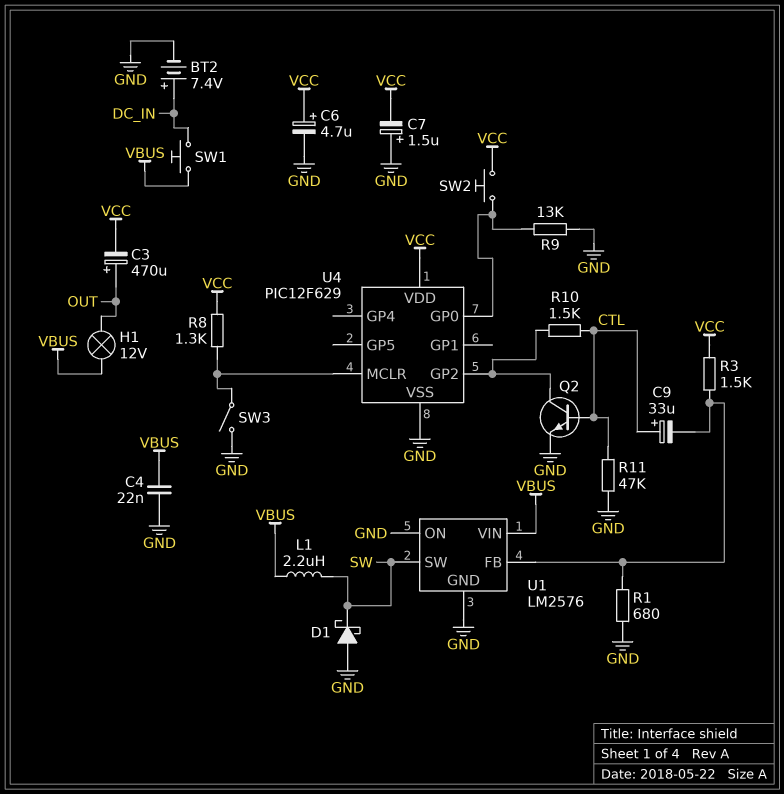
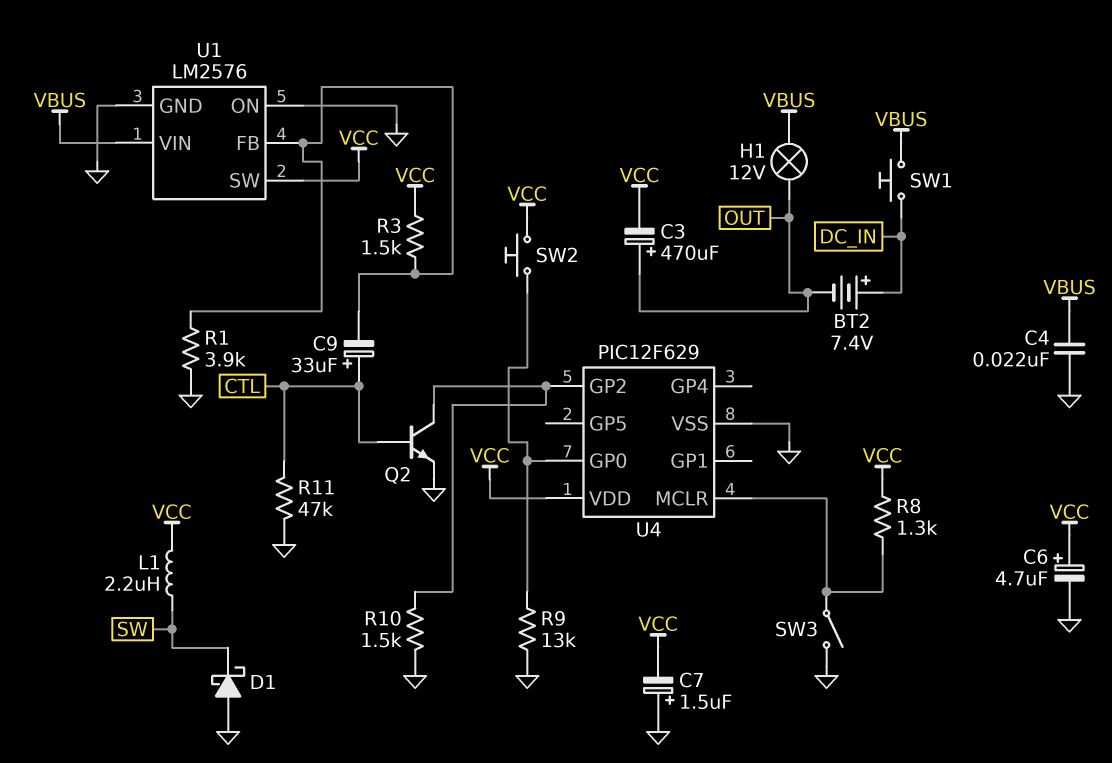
BT2: 7.4V (plus DC_IN, minus GND) -> 7.4V (plus DC_IN, minus OUT)
L1: 2.2uH (SW, VBUS) -> 2.2uH (SW, VCC)
R1: 680 (GND, U1/FB) -> 3.9k (GND, U1/FB)
R10: 1.5k (CTL, U4/GP2) -> 1.5k (GND, U4/GP2)
U1 pin SW: SW -> VCC

